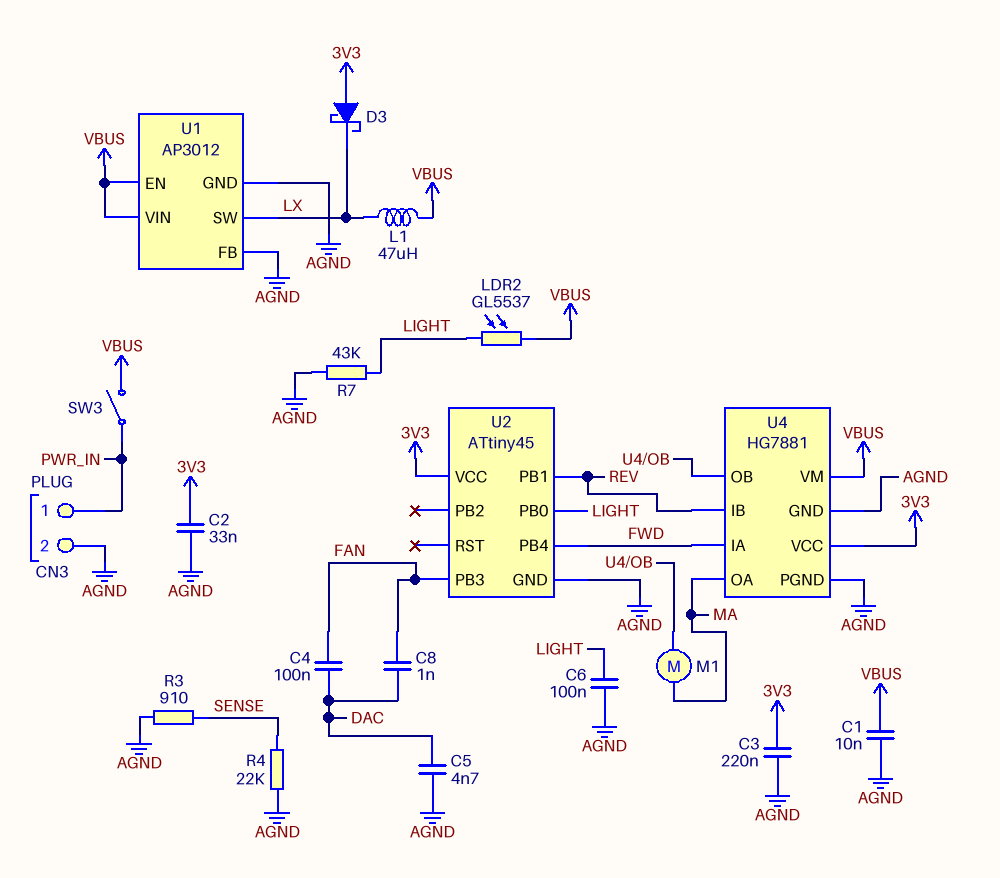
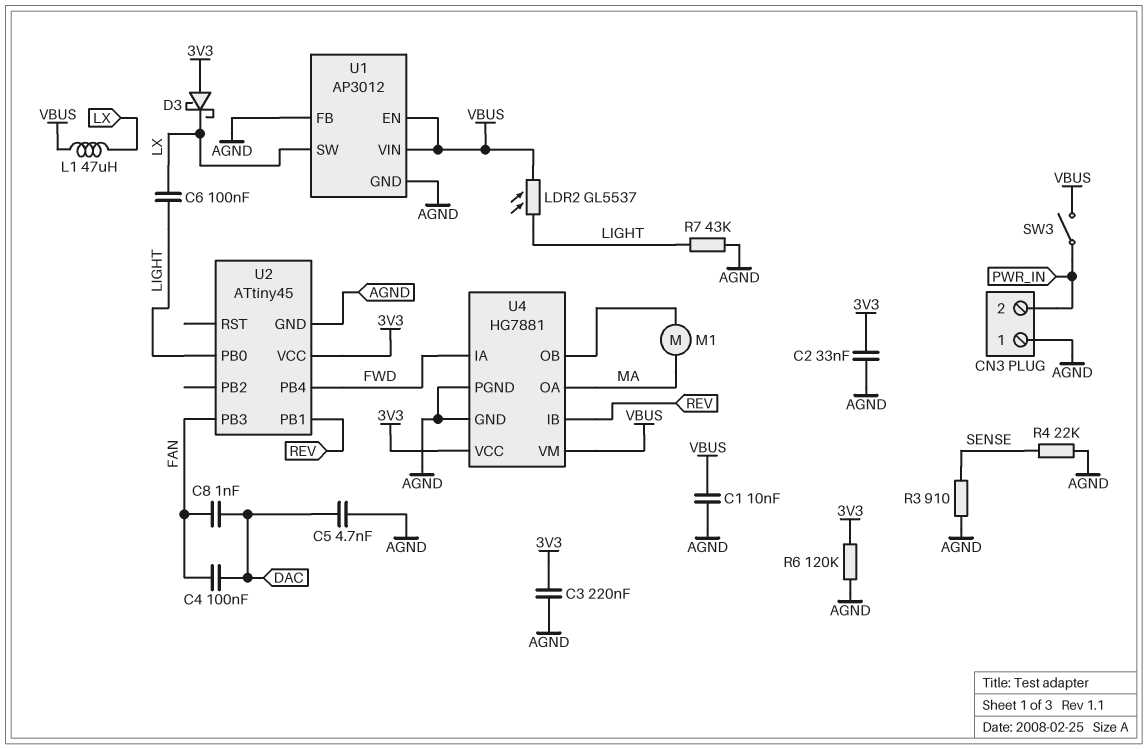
C6: 100nF (AGND, LIGHT) -> 100nF (LIGHT, LX)
CN3 pin 1: PWR_IN -> AGND
CN3 pin 2: AGND -> PWR_IN
R6: none -> 120k (3V3, AGND)

